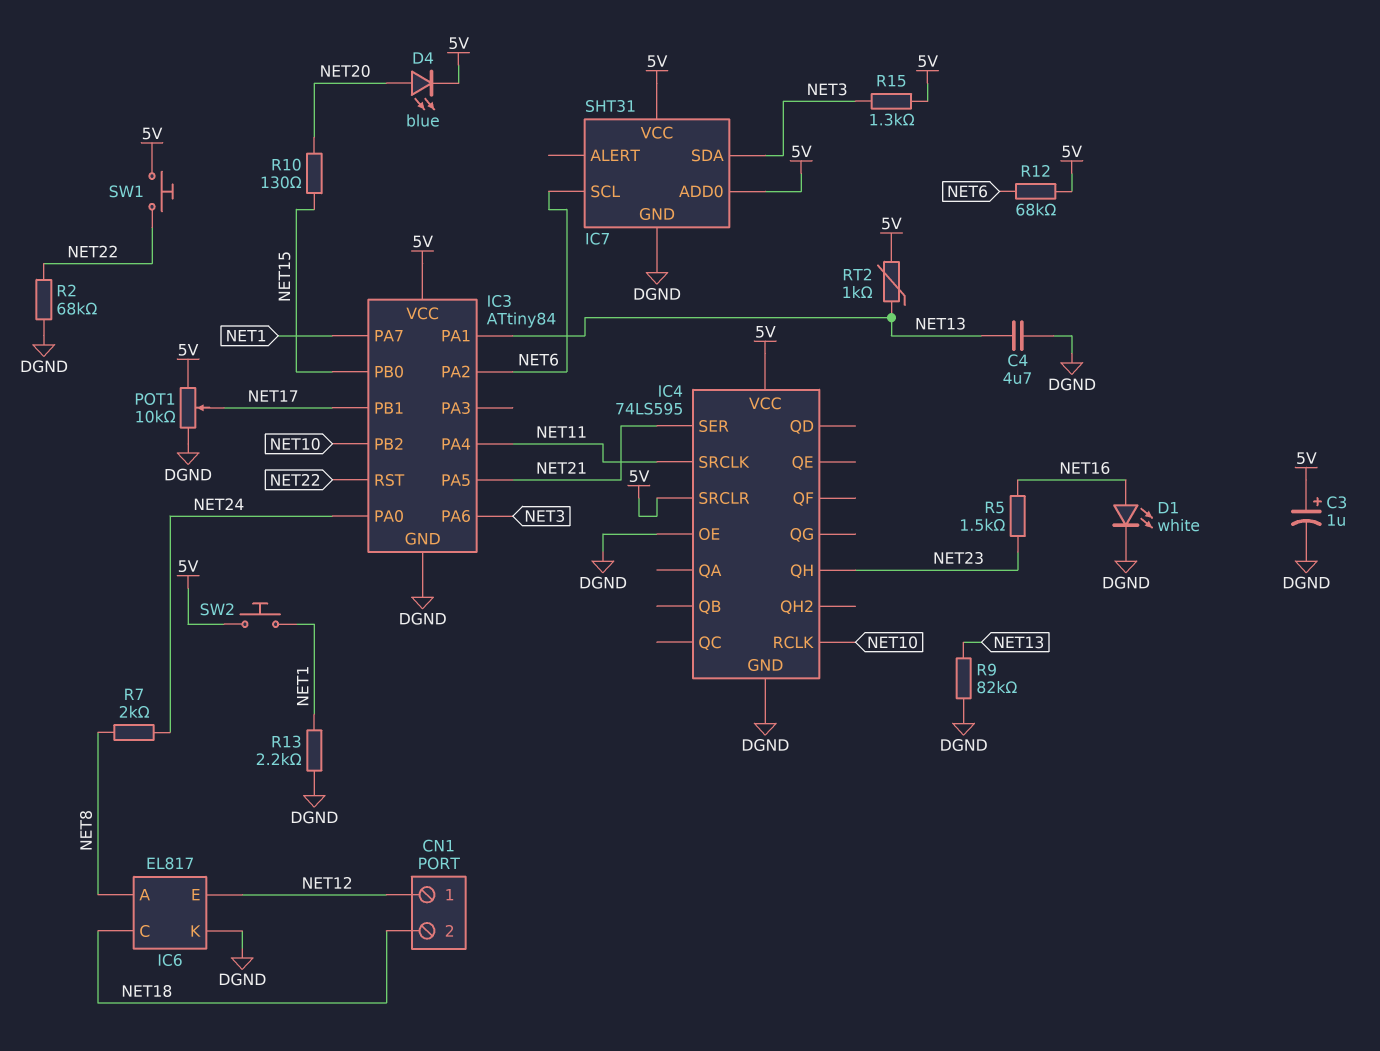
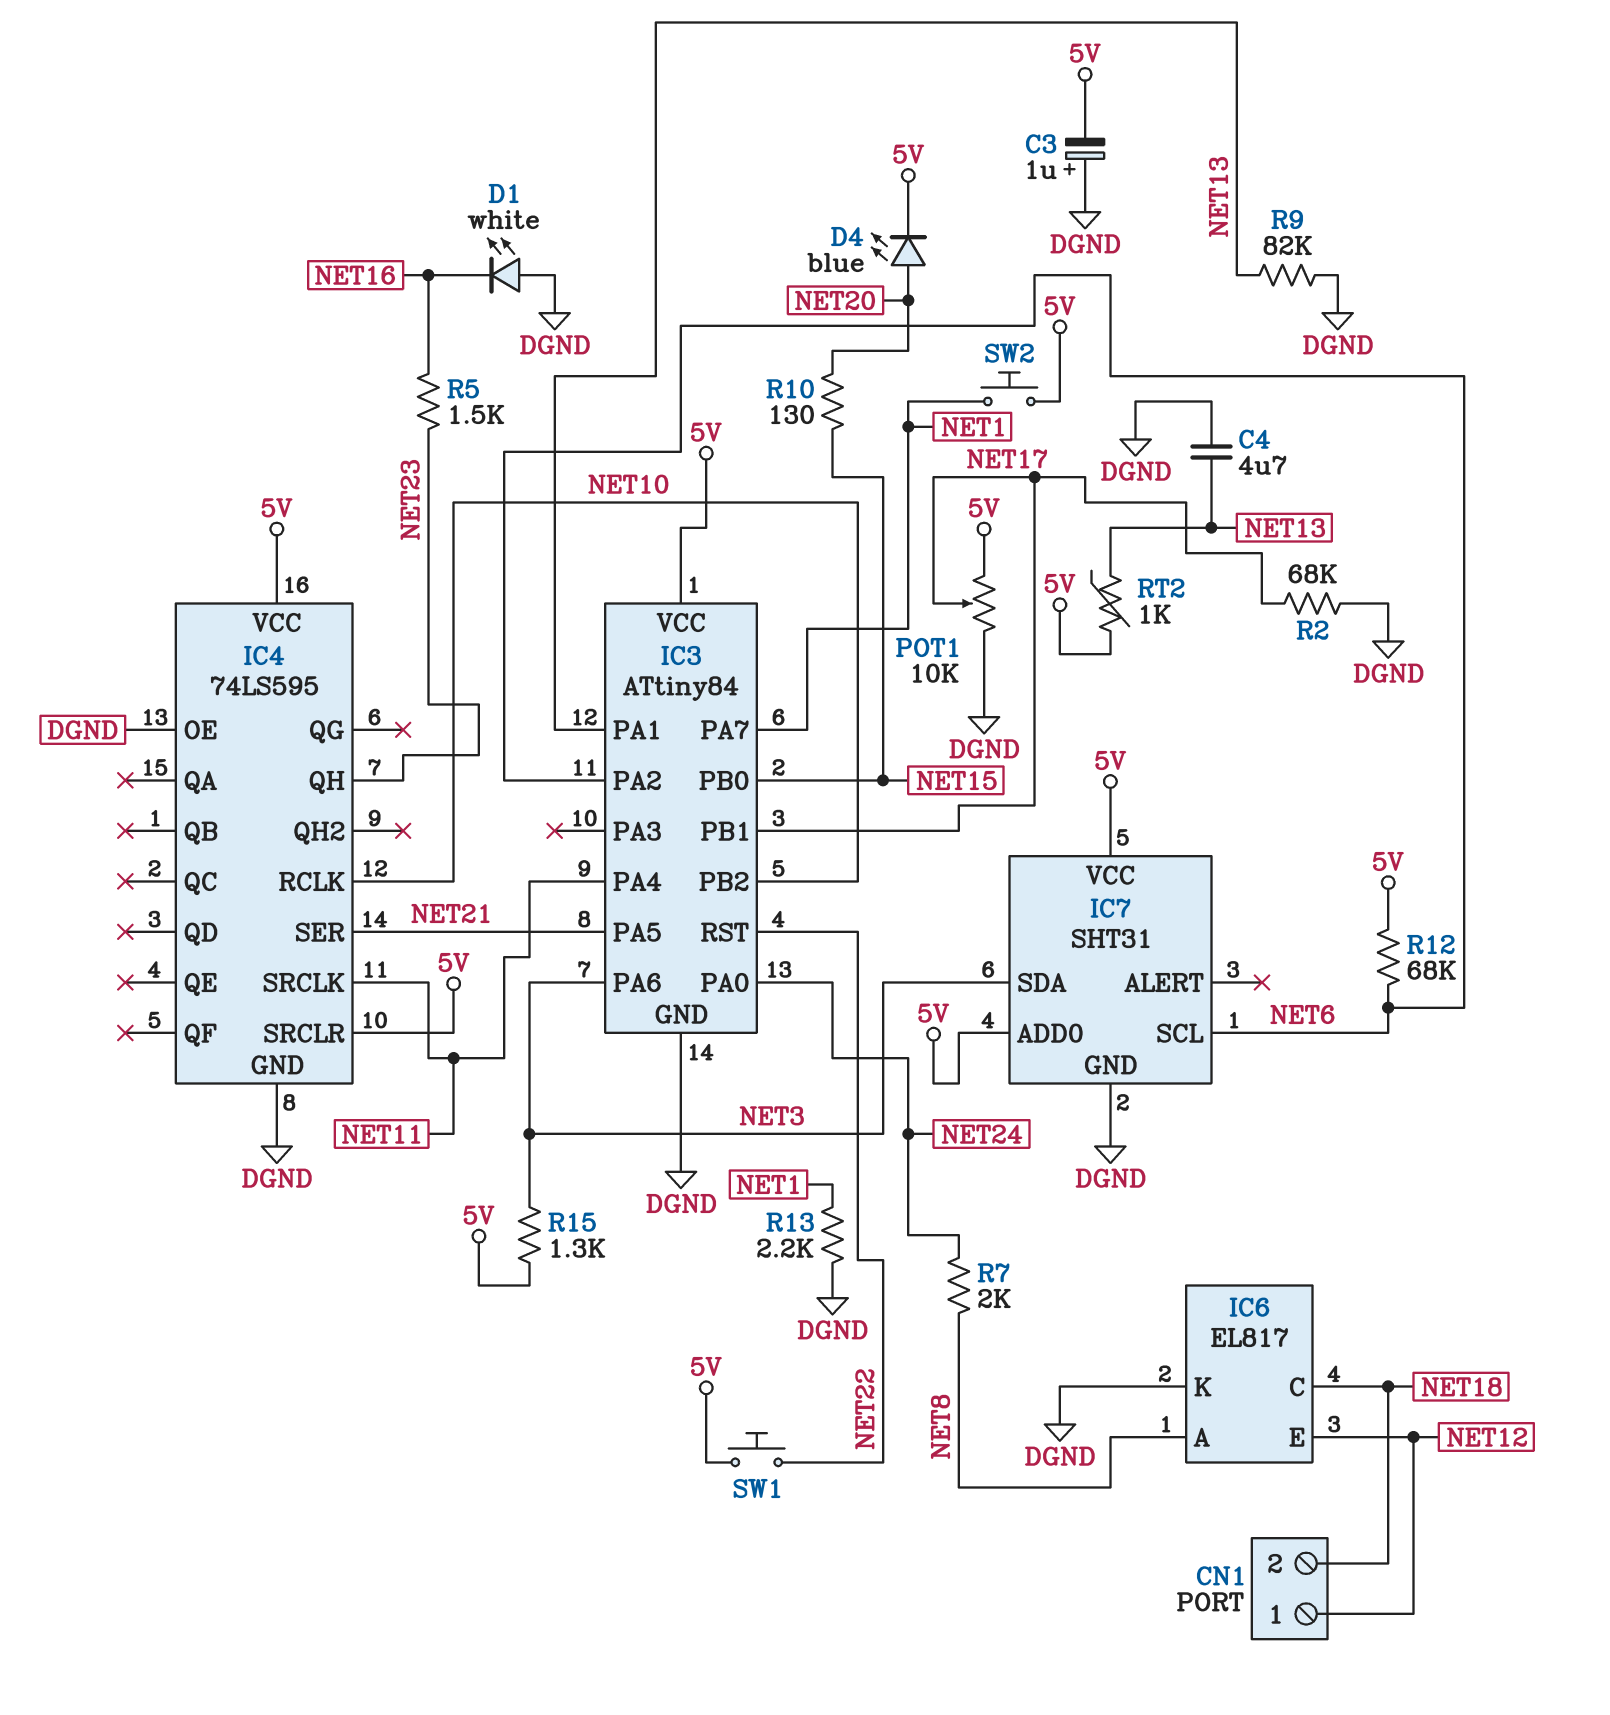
C3: 1uF (plus 5V, minus DGND) -> 1uF (plus DGND, minus 5V)
D1: LED white (A NET16, K DGND) -> LED white (A DGND, K NET16)
R2: 68k (DGND, NET22) -> 68k (DGND, NET17)

